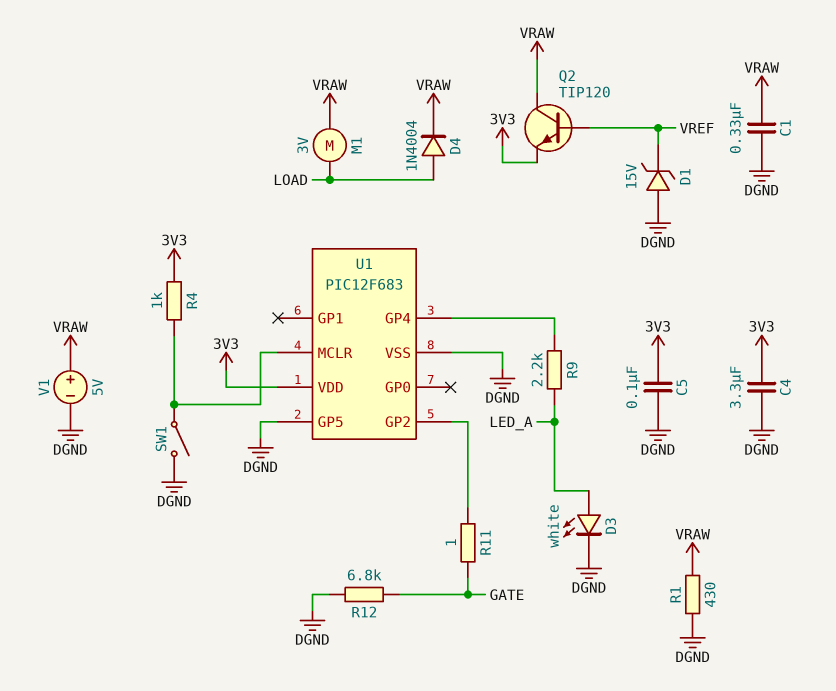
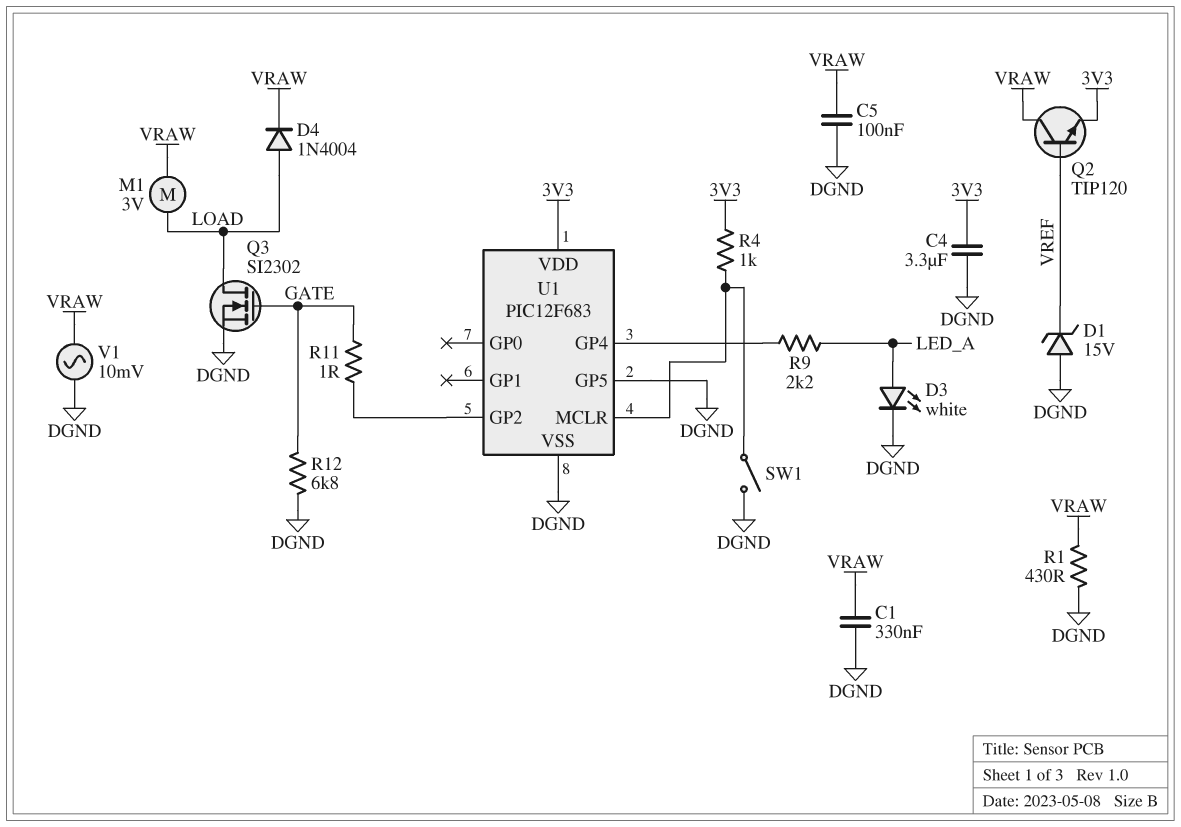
C5: 100nF (3V3, DGND) -> 100nF (DGND, VRAW)
Q3: none -> NMOS SI2302 (G GATE, D LOAD, S DGND)
V1: 5V (plus VRAW, minus DGND) -> AC 10mV (DGND, VRAW)

